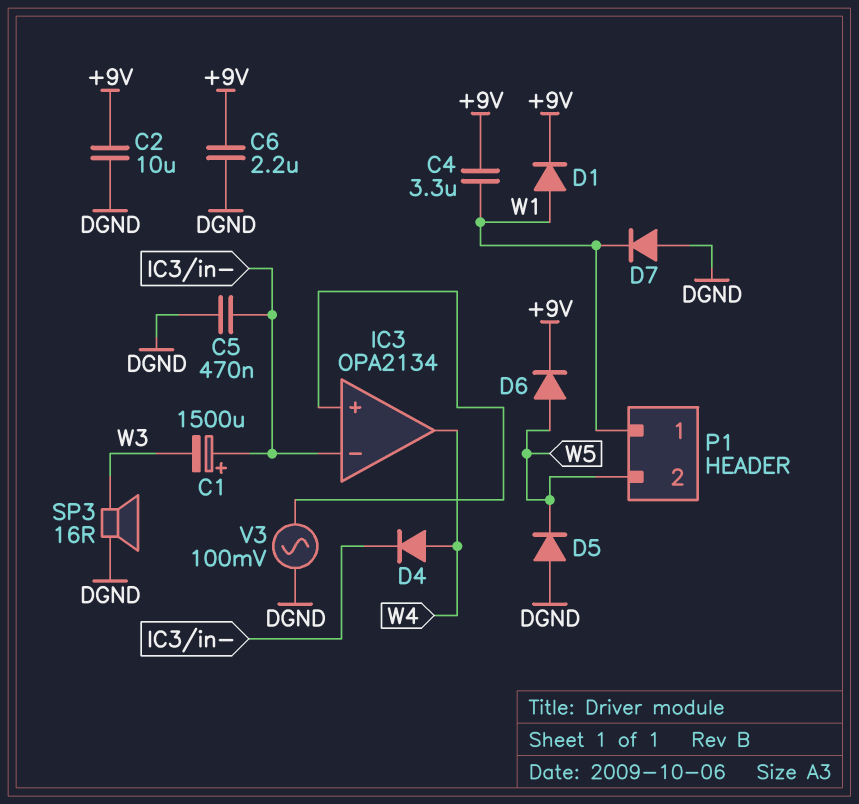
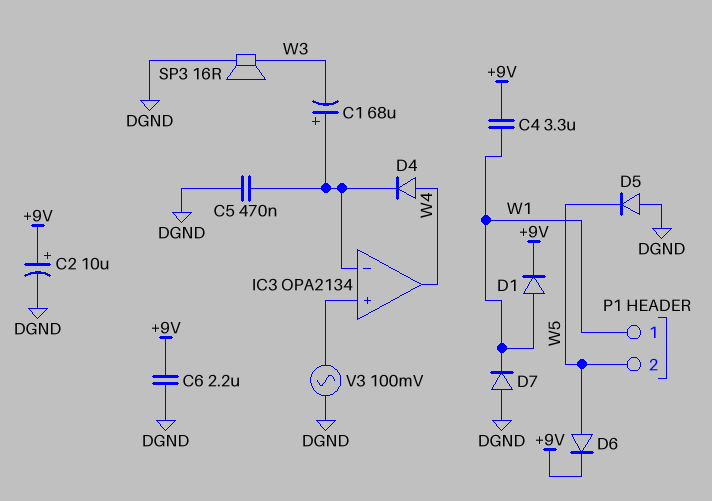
C1: 1500uF (plus IC3/in-, minus W3) -> 68uF (plus IC3/in-, minus W3)
C2: 10uF (+9V, DGND) -> 10uF (plus +9V, minus DGND)

